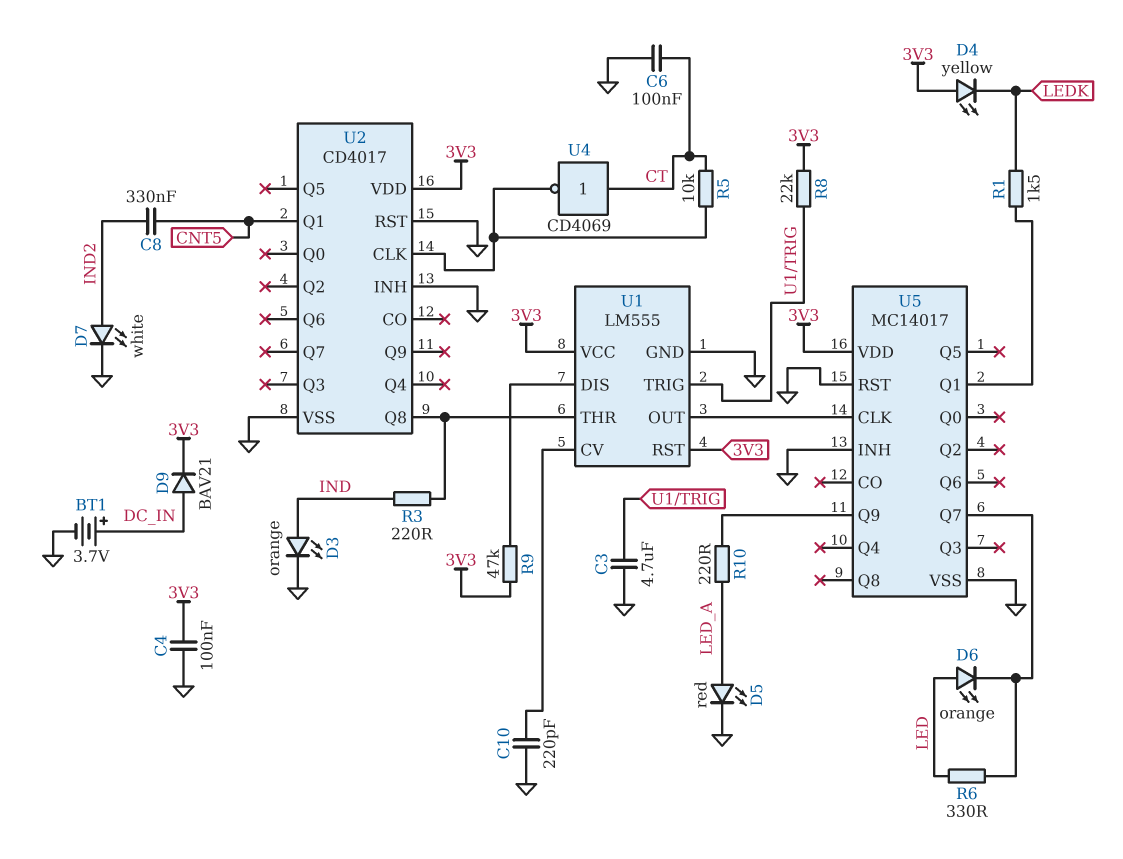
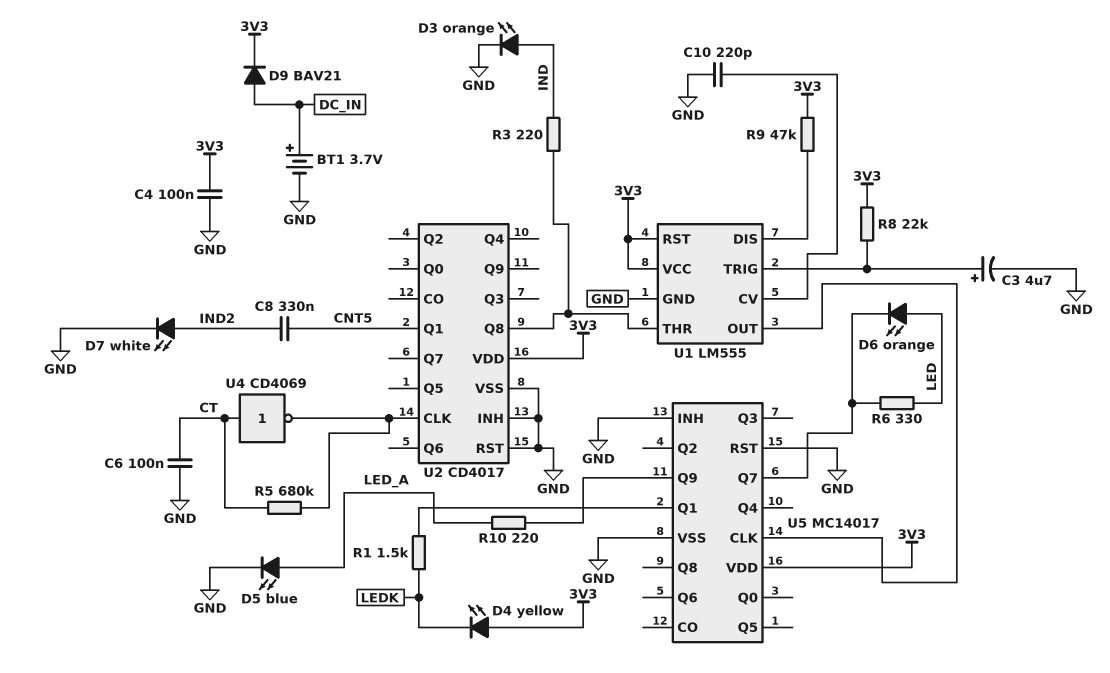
C3: 4.7uF (GND, U1/TRIG) -> 4.7uF (plus U1/TRIG, minus GND)
D5: LED red (A LED_A, K GND) -> LED blue (A LED_A, K GND)
R5: 10k (CT, U2/CLK) -> 680k (CT, U2/CLK)

